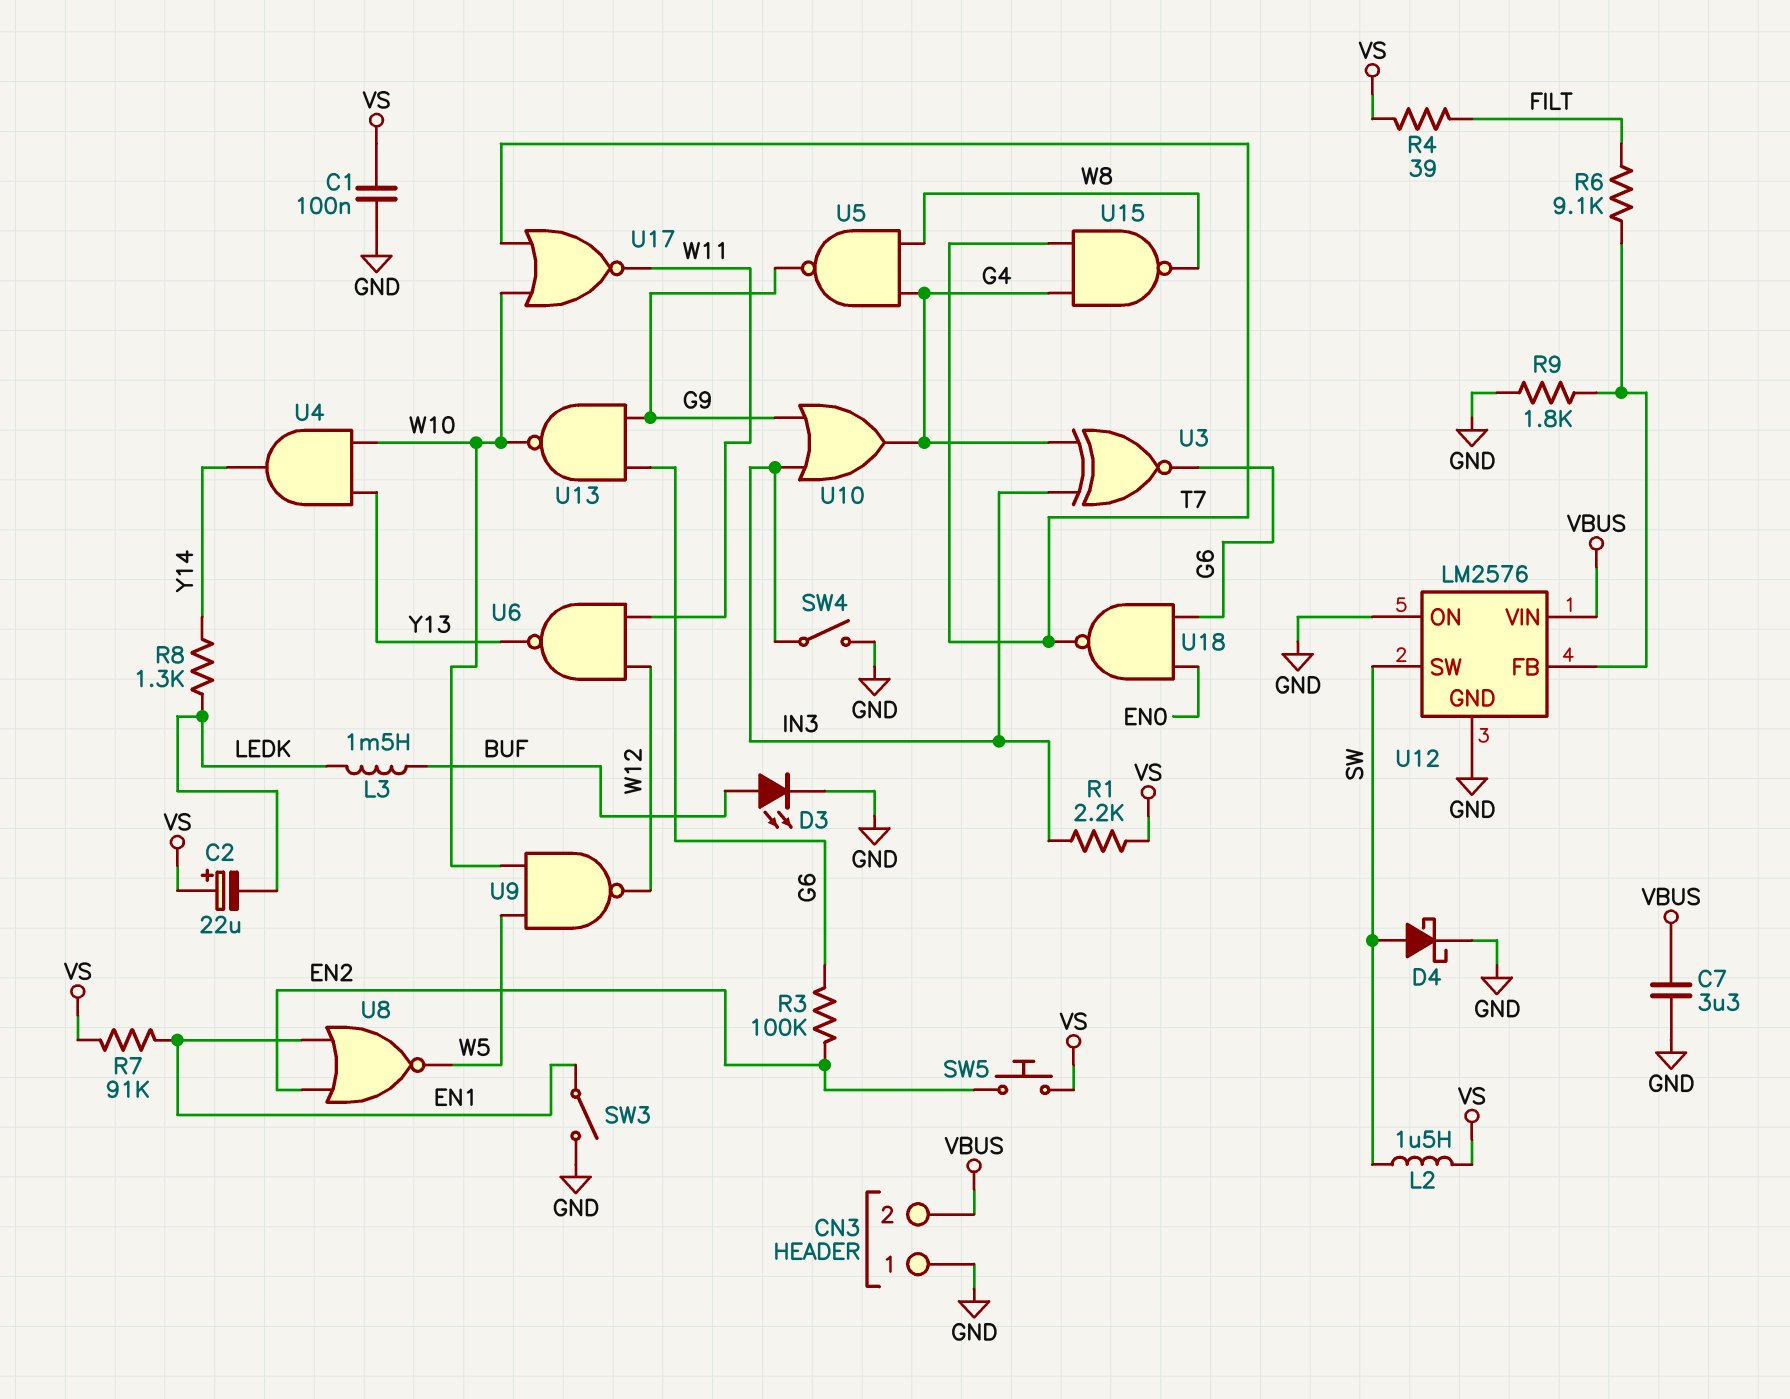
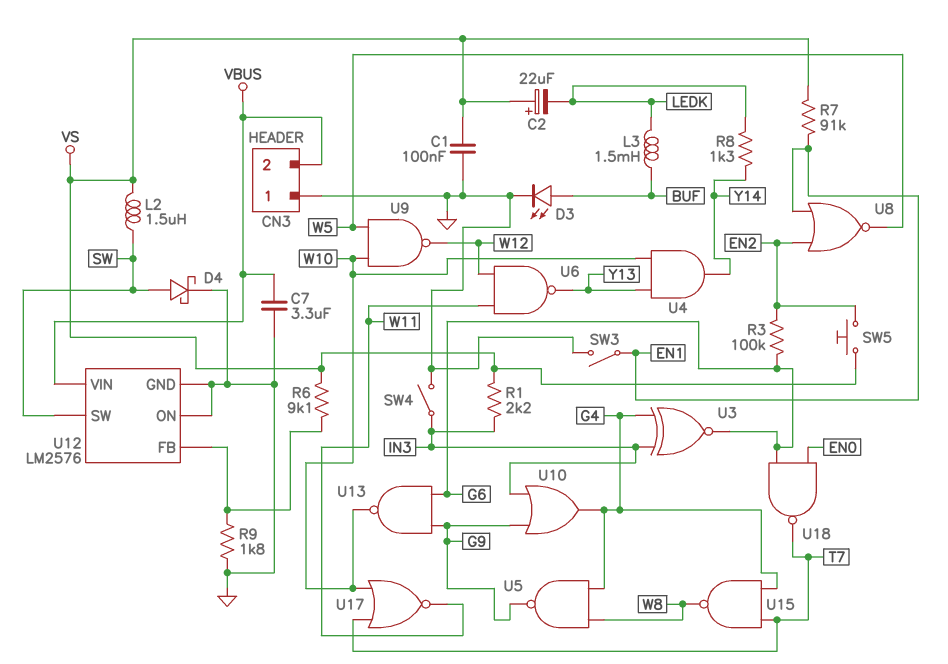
R4: 39 (FILT, VS) -> none
R6: 9.1k (FILT, U12/FB) -> 9.1k (U12/FB, VS)

